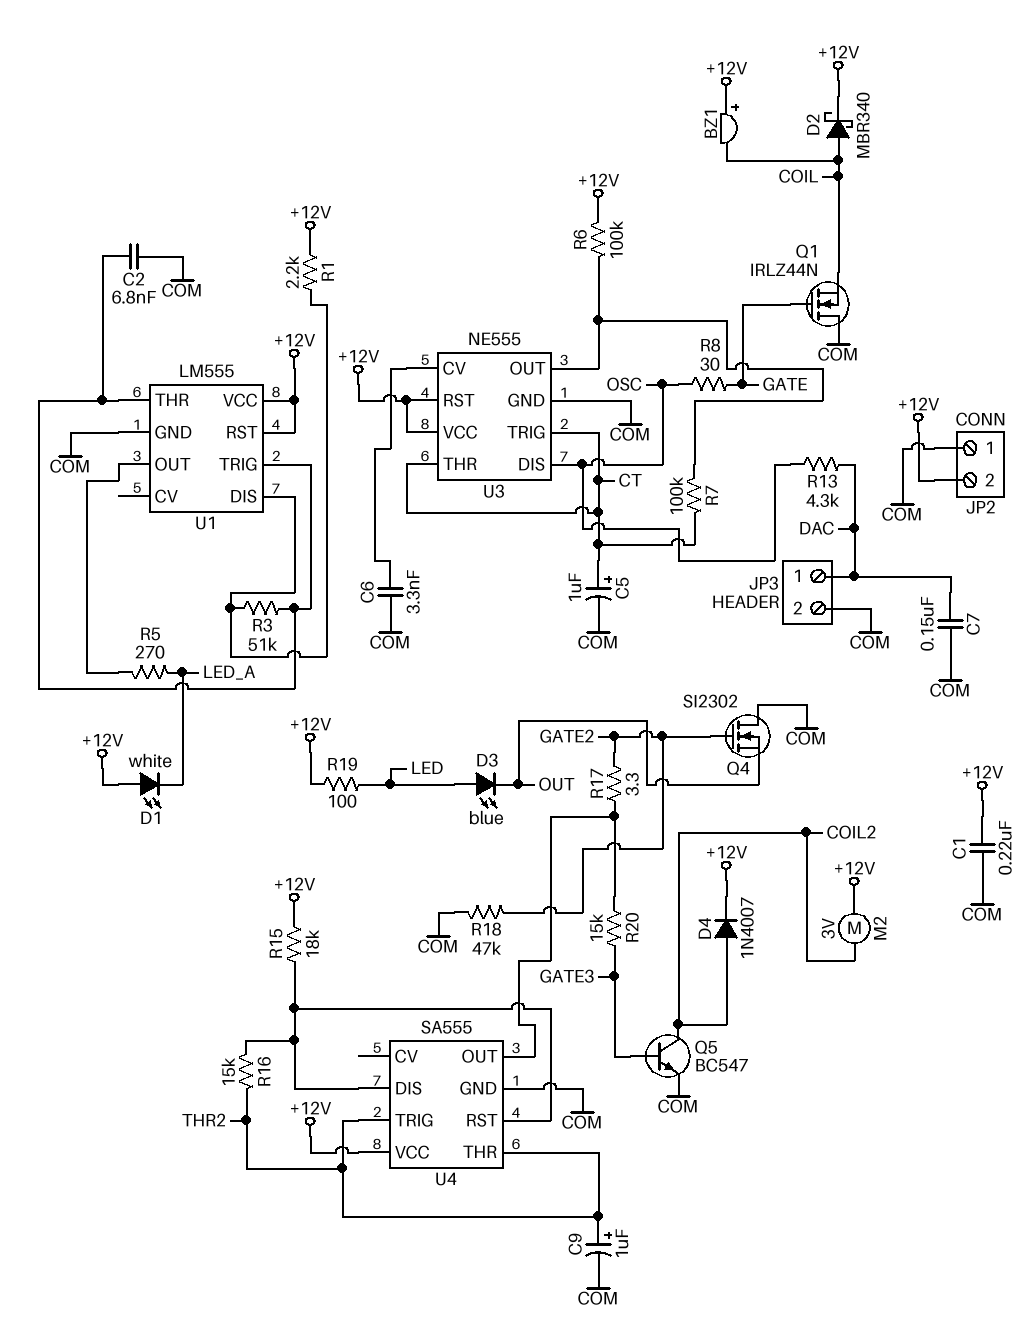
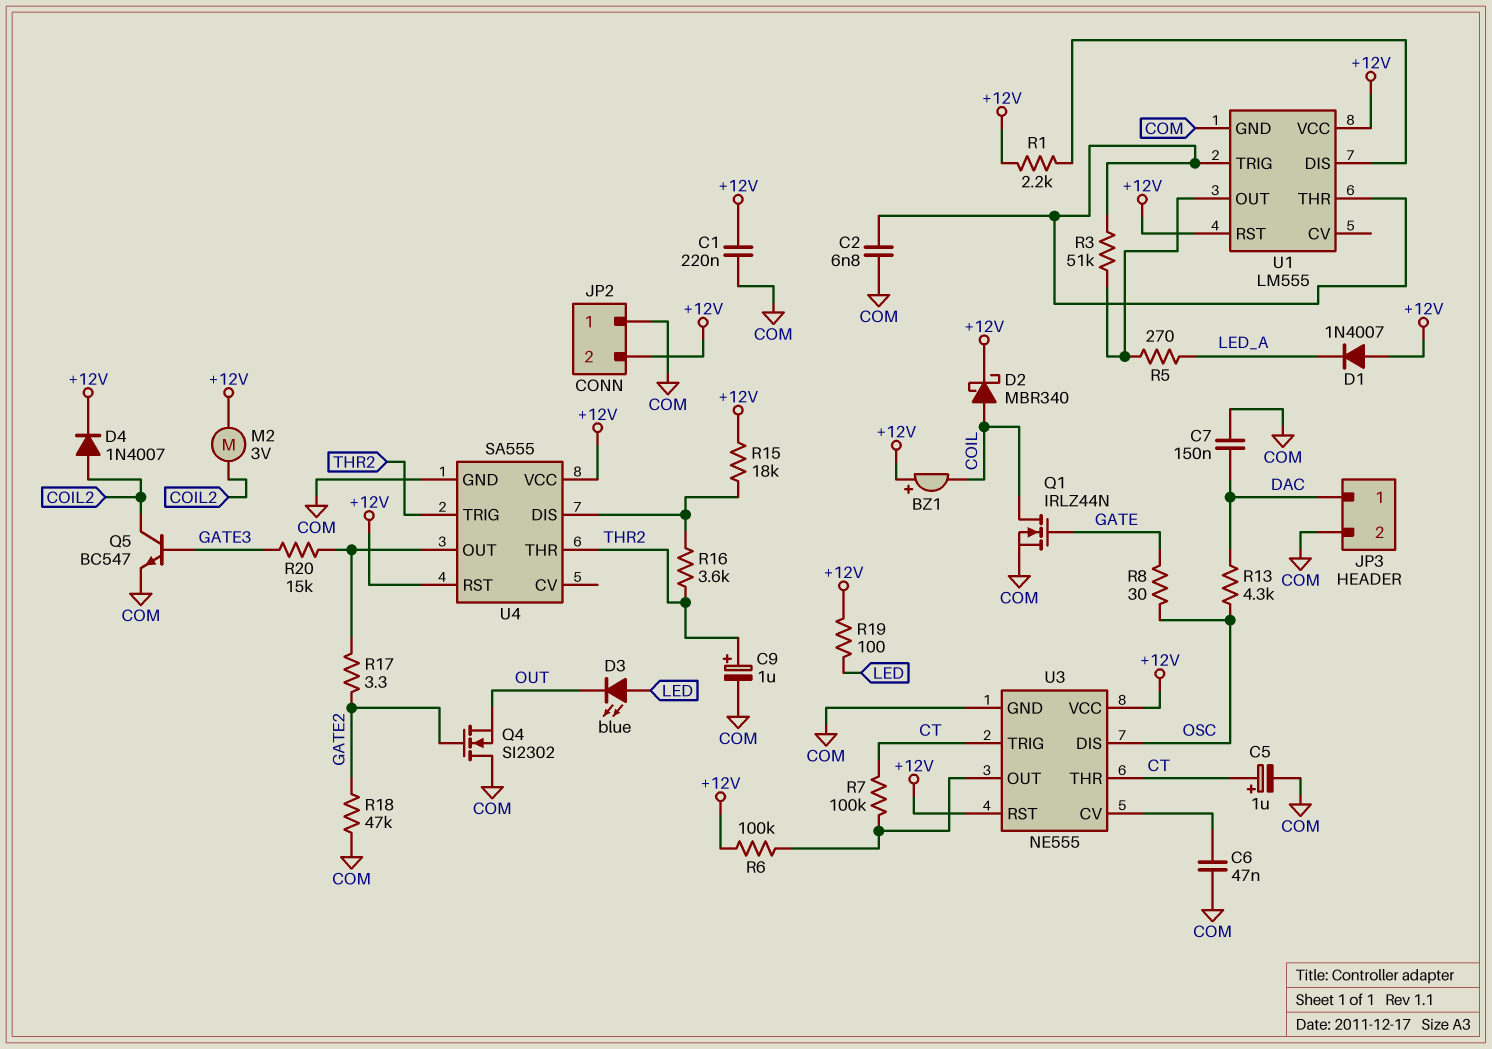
C6: 3.3nF (COM, U3/CV) -> 47nF (COM, U3/CV)
D1: LED white (A +12V, K LED_A) -> diode 1N4007 (A +12V, K LED_A)
Q1: NMOS IRLZ44N (G GATE, D COM, S COIL) -> NMOS IRLZ44N (G GATE, D COIL, S COM)
R3: 51k (U1/DIS, U1/THR) -> 51k (U1/OUT, U1/THR)
R16: 15k (THR2, U4/DIS) -> 3.6k (THR2, U4/DIS)
U4 pin RST: U4/DIS -> +12V

